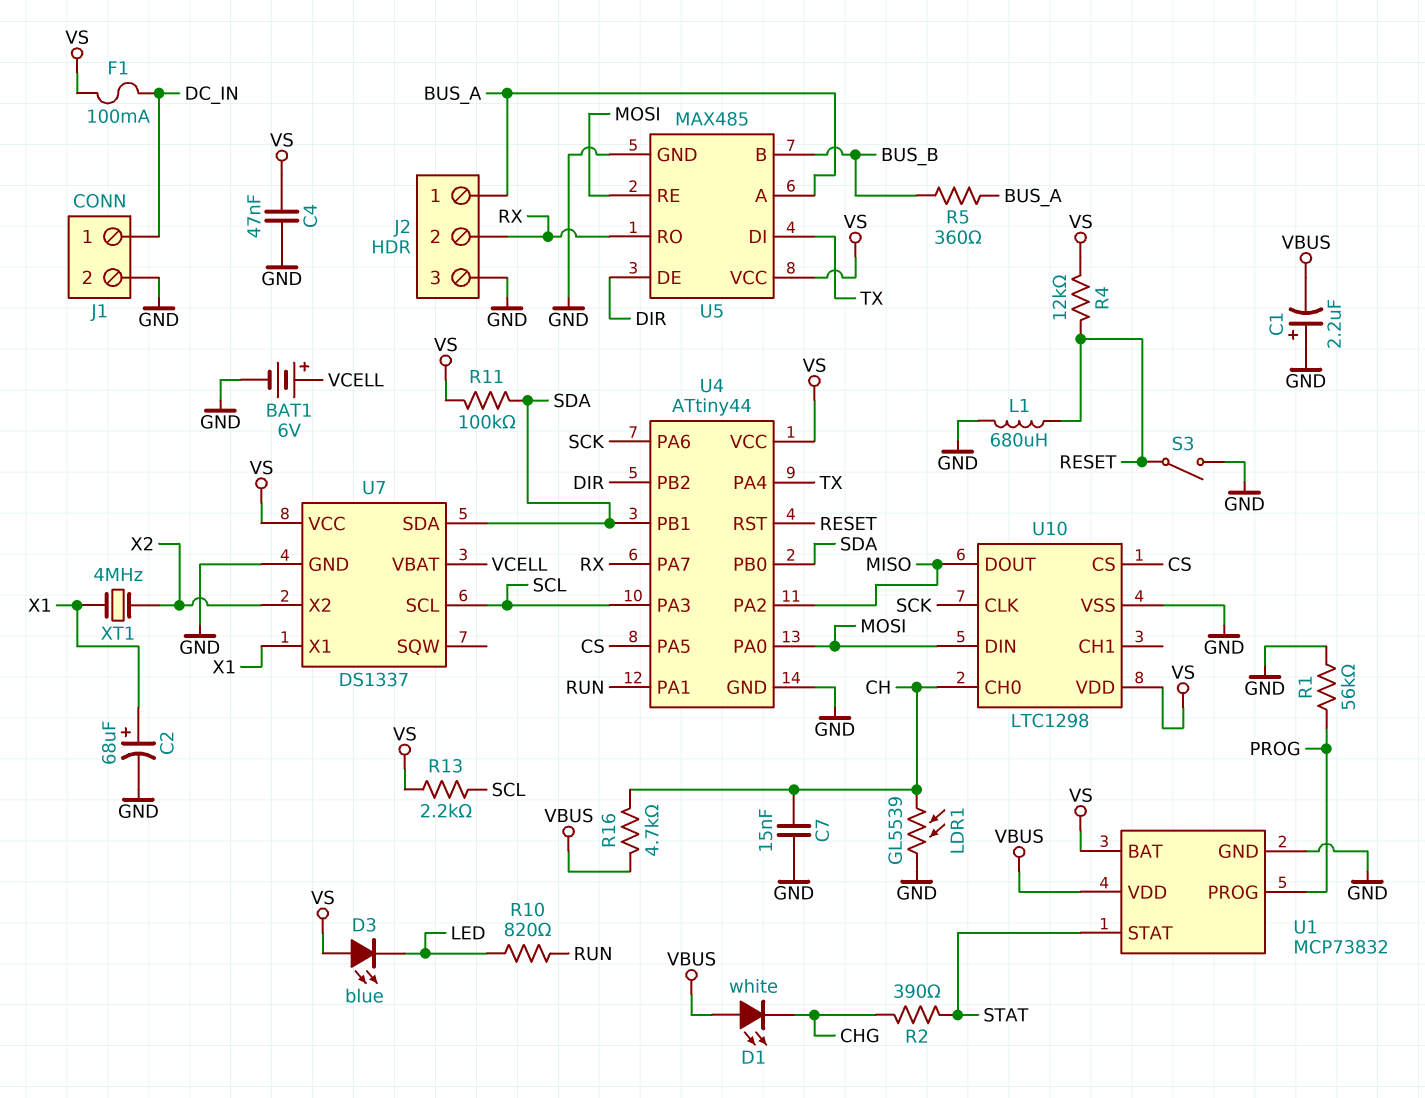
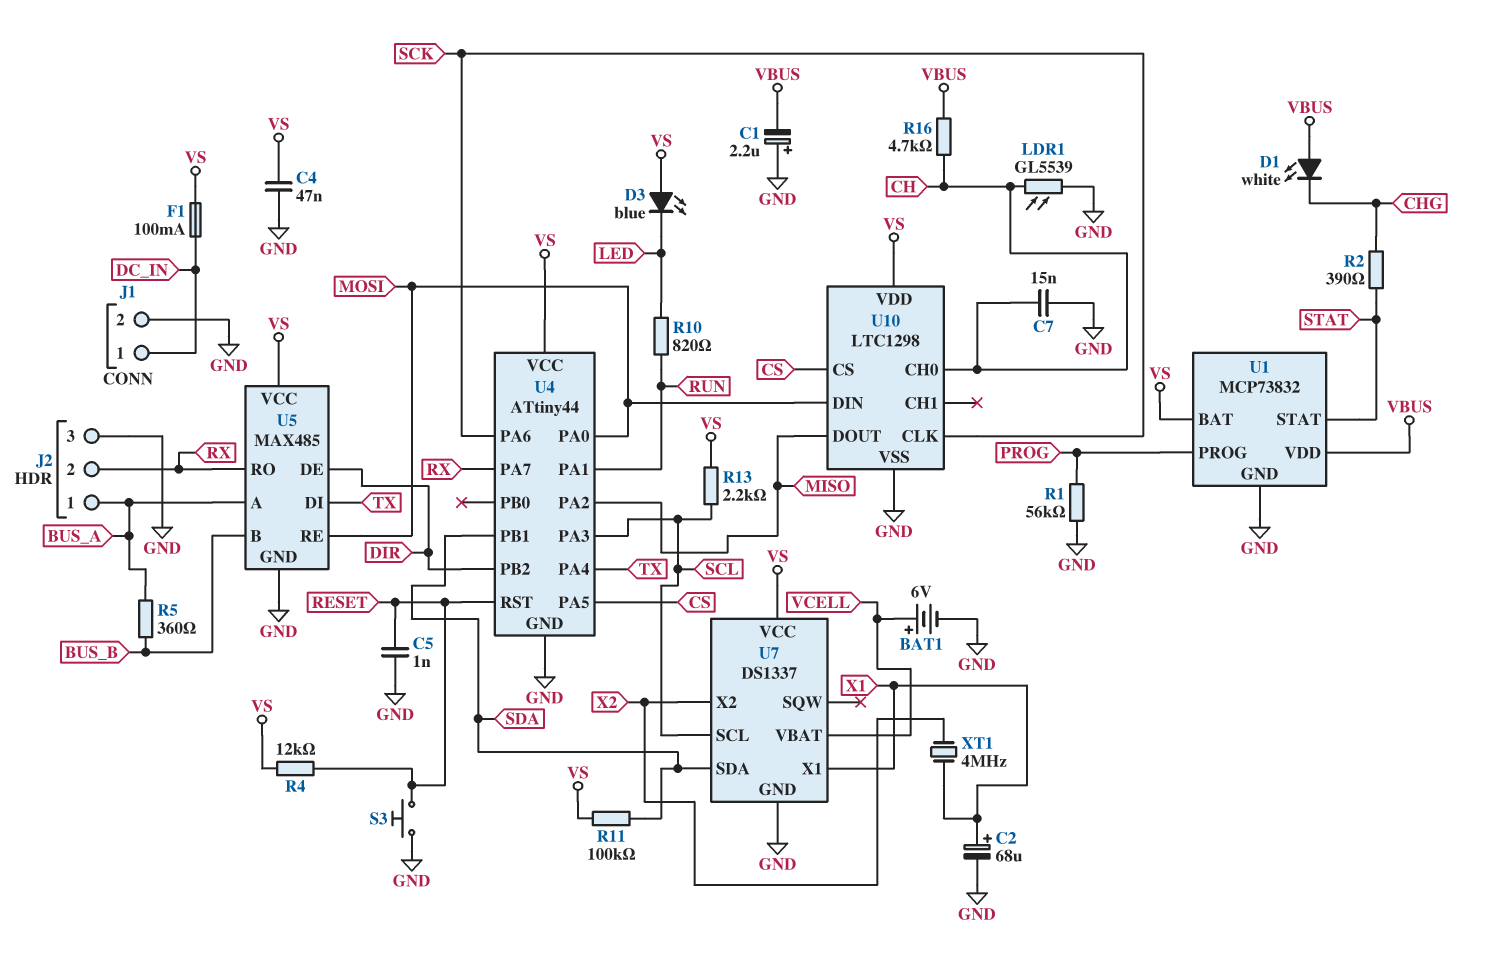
C5: none -> 1nF (GND, RESET)
L1: 680uH (GND, RESET) -> none
S3: switch (GND, RESET) -> button (GND, RESET)
U4 pin PB0: SDA -> none

